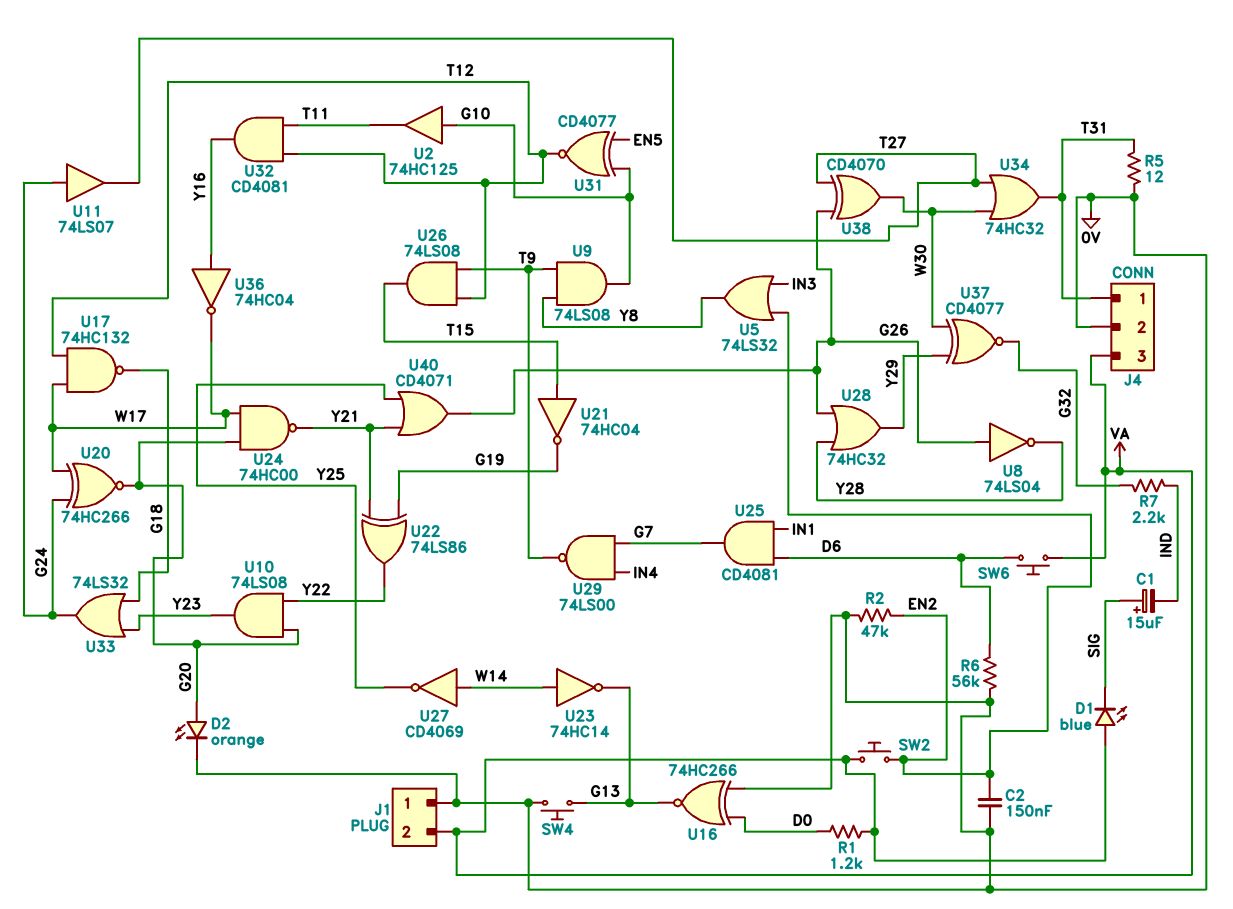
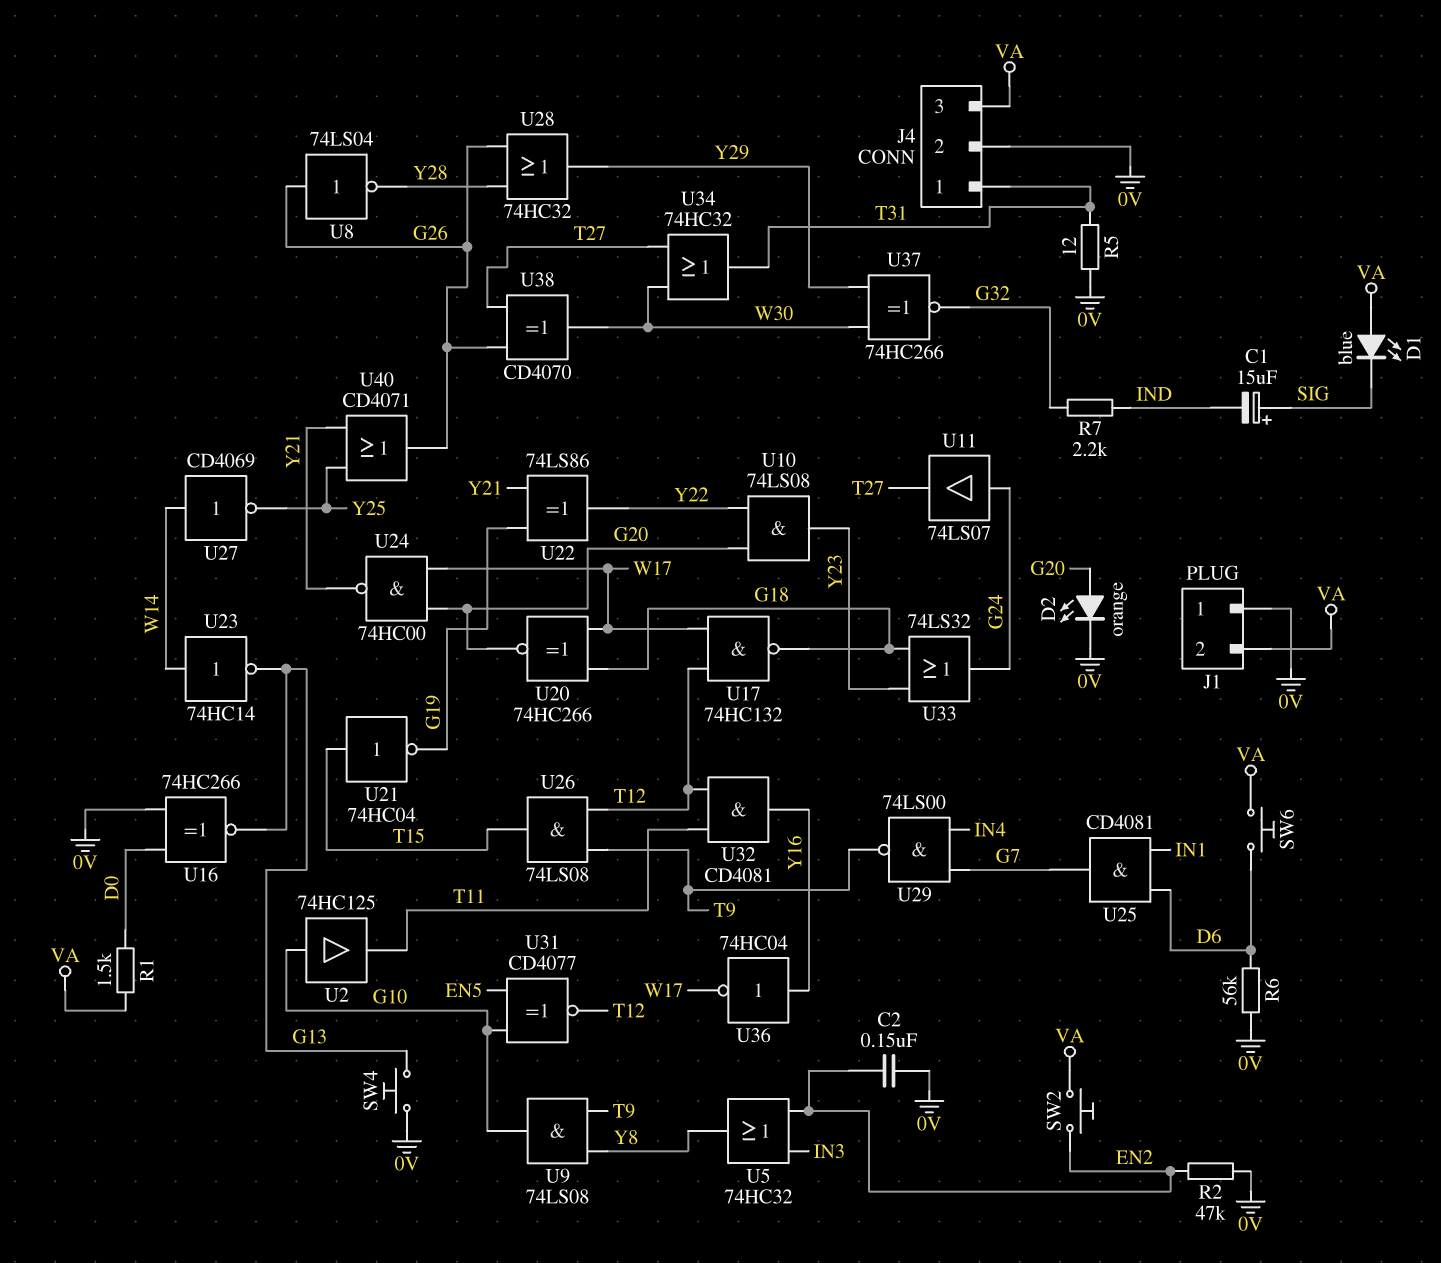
R1: 1.2k (D0, VA) -> 1.5k (D0, VA)
U5: OR 74LS32 (in EN2, in IN3, out Y8) -> OR 74HC32 (in EN2, in IN3, out Y8)
U20: XNOR 74HC266 (in G24, in W17, out G20) -> XNOR 74HC266 (in G18, in W17, out G20)
U37: XNOR CD4077 (in W30, in Y29, out G32) -> XNOR 74HC266 (in W30, in Y29, out G32)

